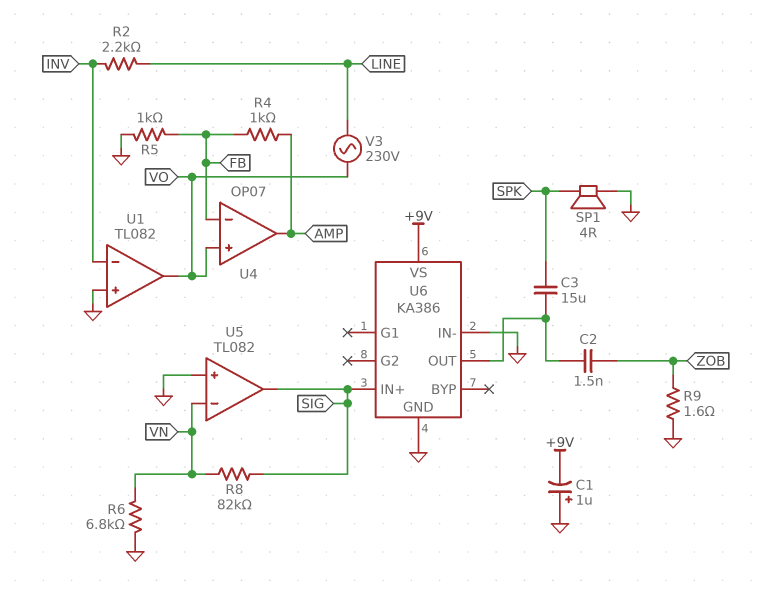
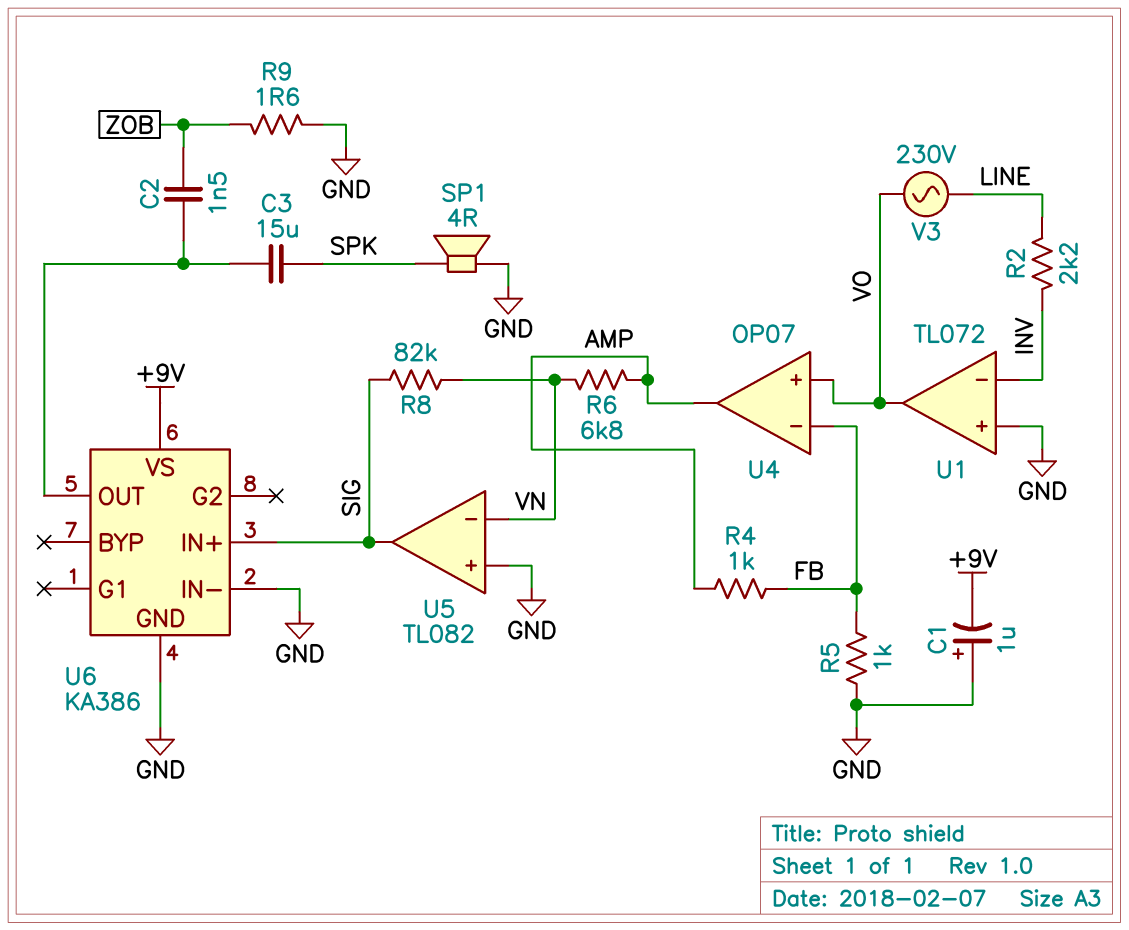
R6: 6.8k (GND, VN) -> 6.8k (AMP, VN)
U1: TL082 -> TL072

